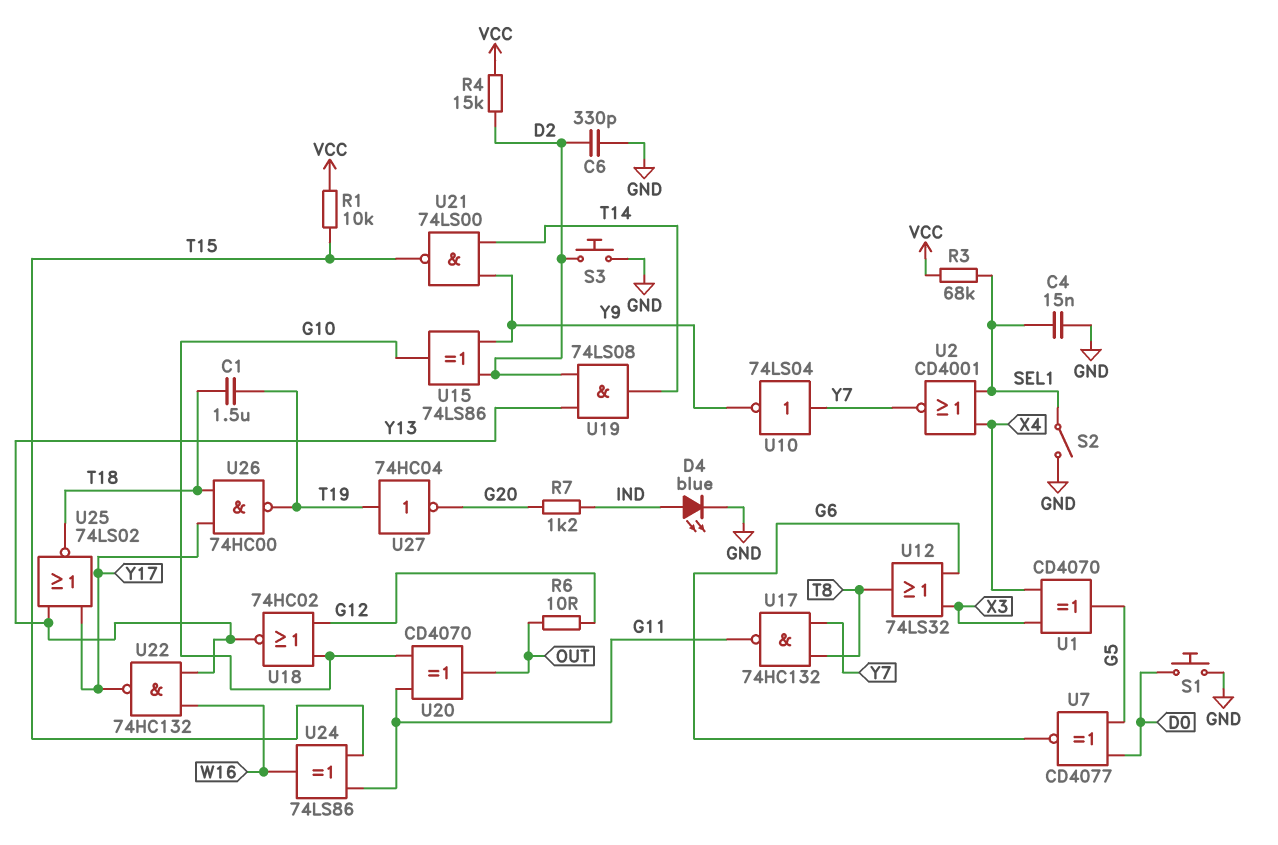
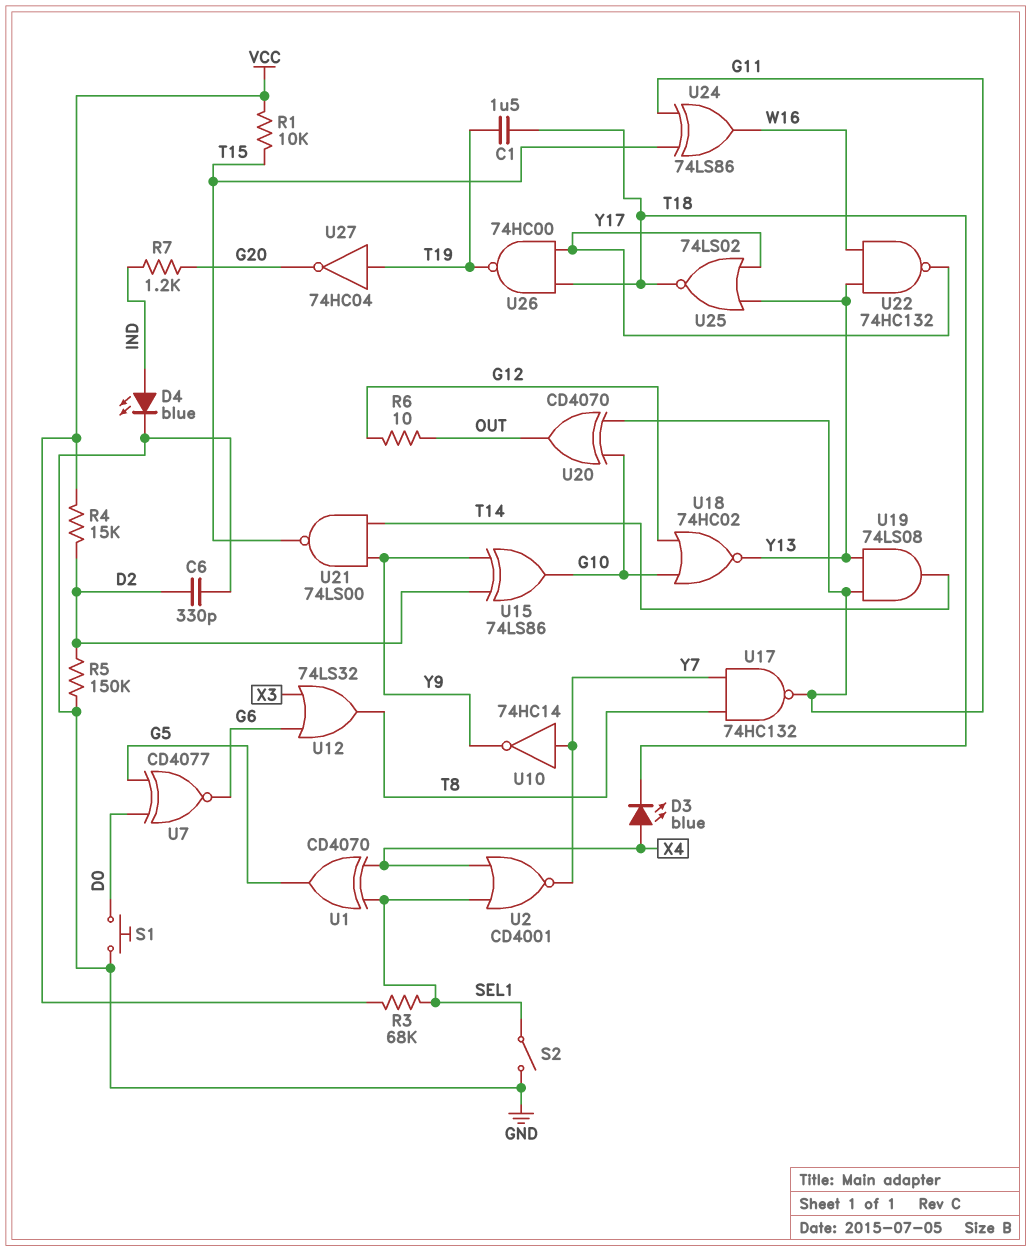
C4: 15nF (GND, SEL1) -> none
D3: none -> LED blue (A X4, K T18)
R5: none -> 150k (D2, GND)
S3: button (D2, GND) -> none
U1: XOR CD4070 (in X3, in X4, out G5) -> XOR CD4070 (in SEL1, in X4, out G5)
U10: NOT 74LS04 (in Y7, out Y9) -> NOT 74HC14 (in Y7, out Y9)
U19: AND 74LS08 (in D2, in Y13, out T14) -> AND 74LS08 (in G11, in Y13, out T14)

